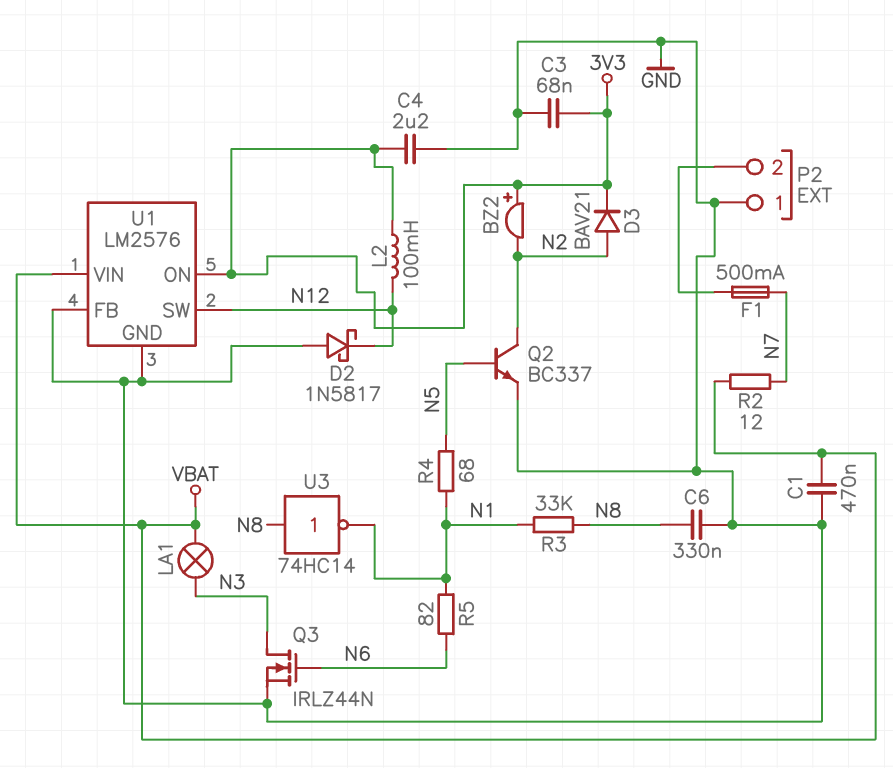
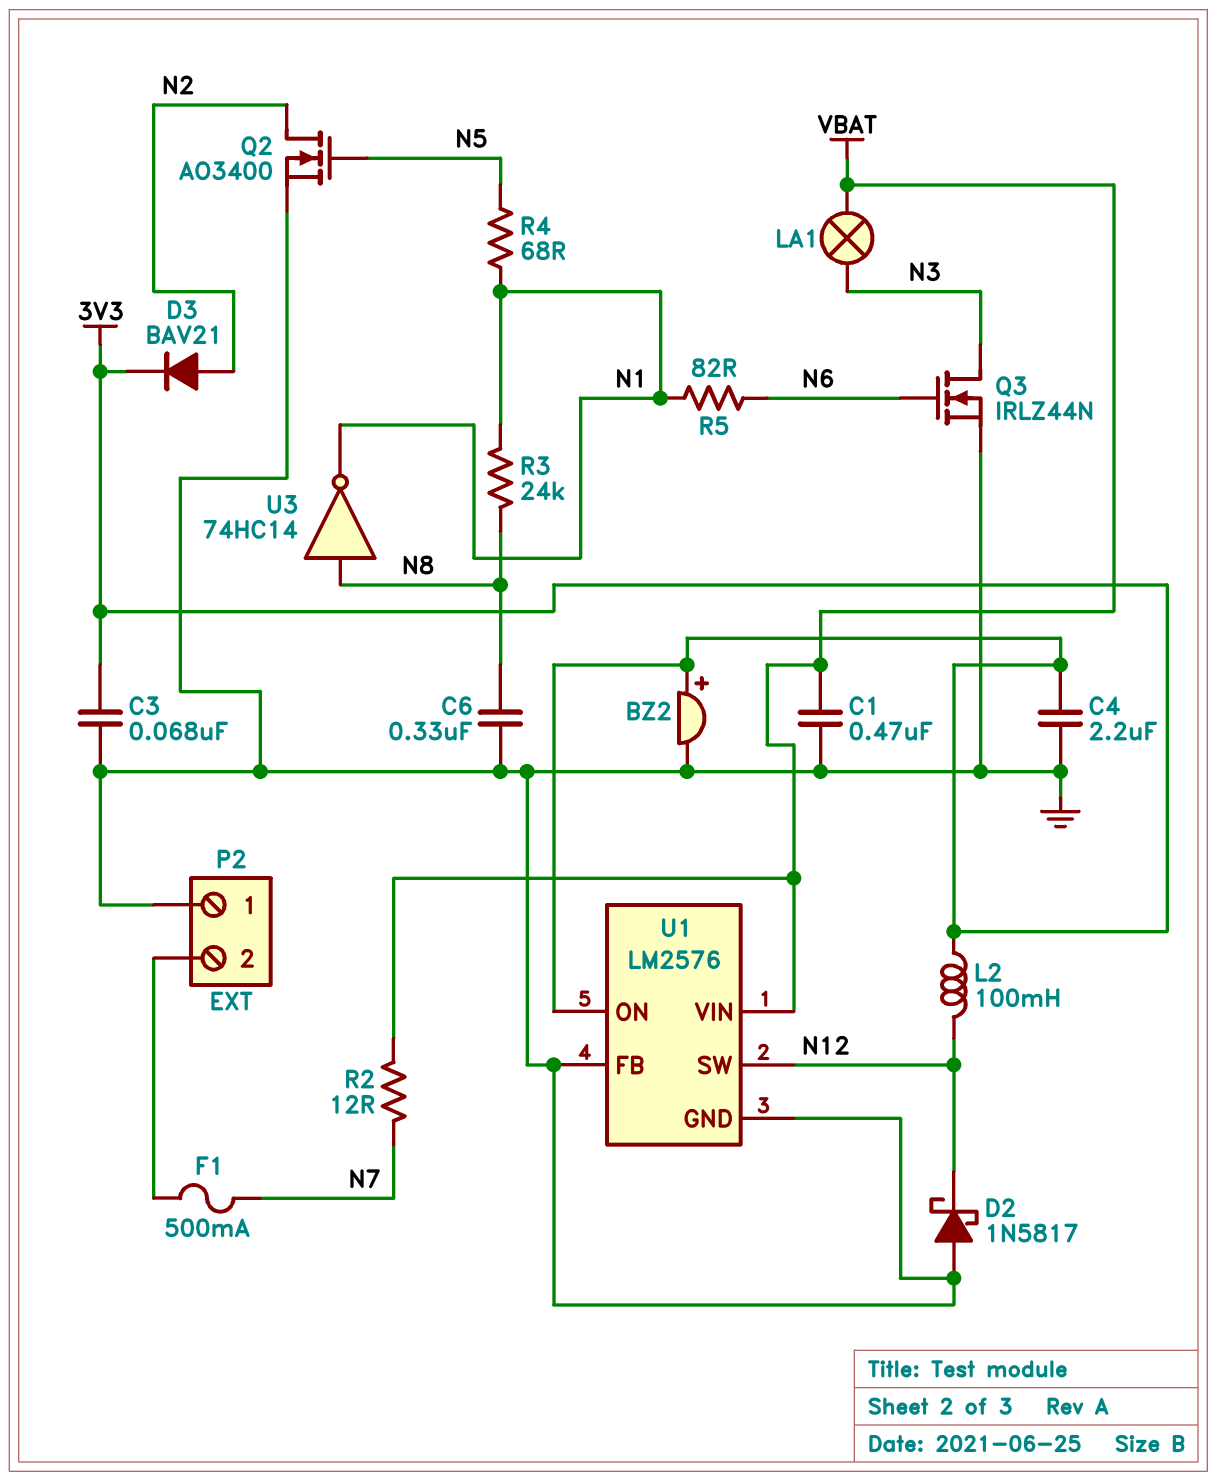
BZ2: buzzer (plus 3V3, minus N2) -> buzzer (plus 3V3, minus GND)
Q2: NPN BC337 (B N5, C N2, E GND) -> NMOS AO3400 (G N5, D N2, S GND)
R3: 33k (N1, N8) -> 24k (N1, N8)

